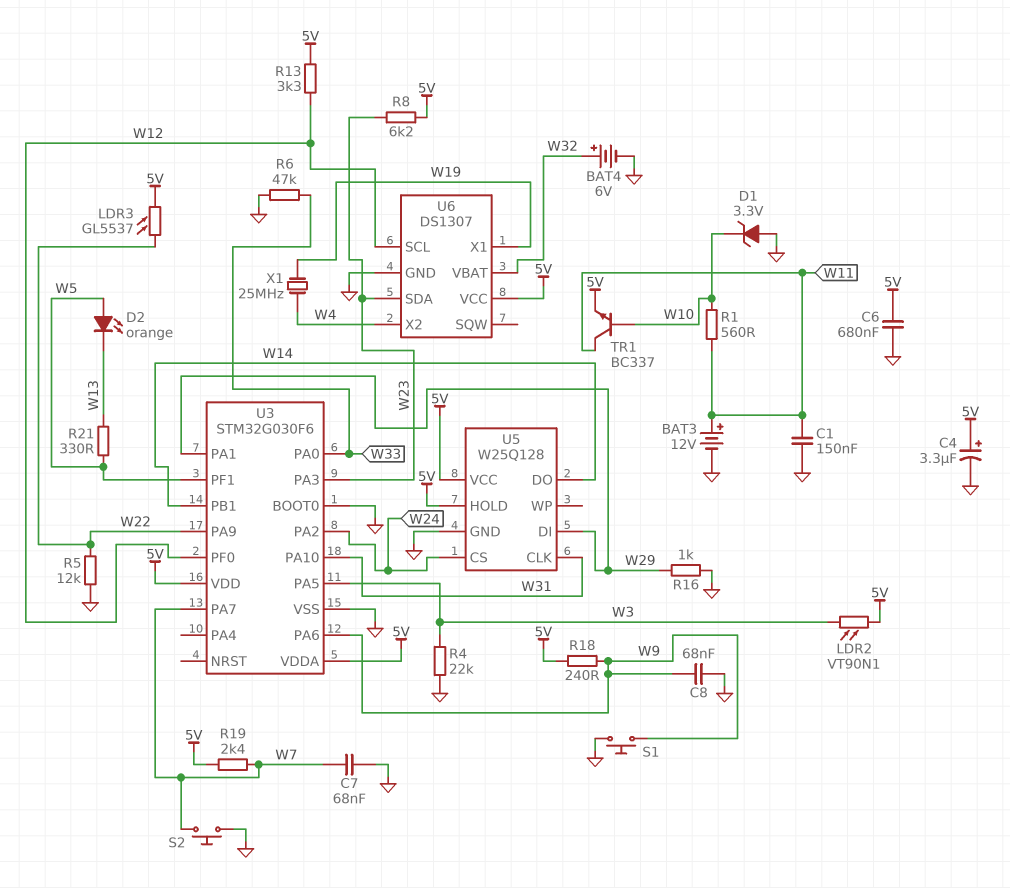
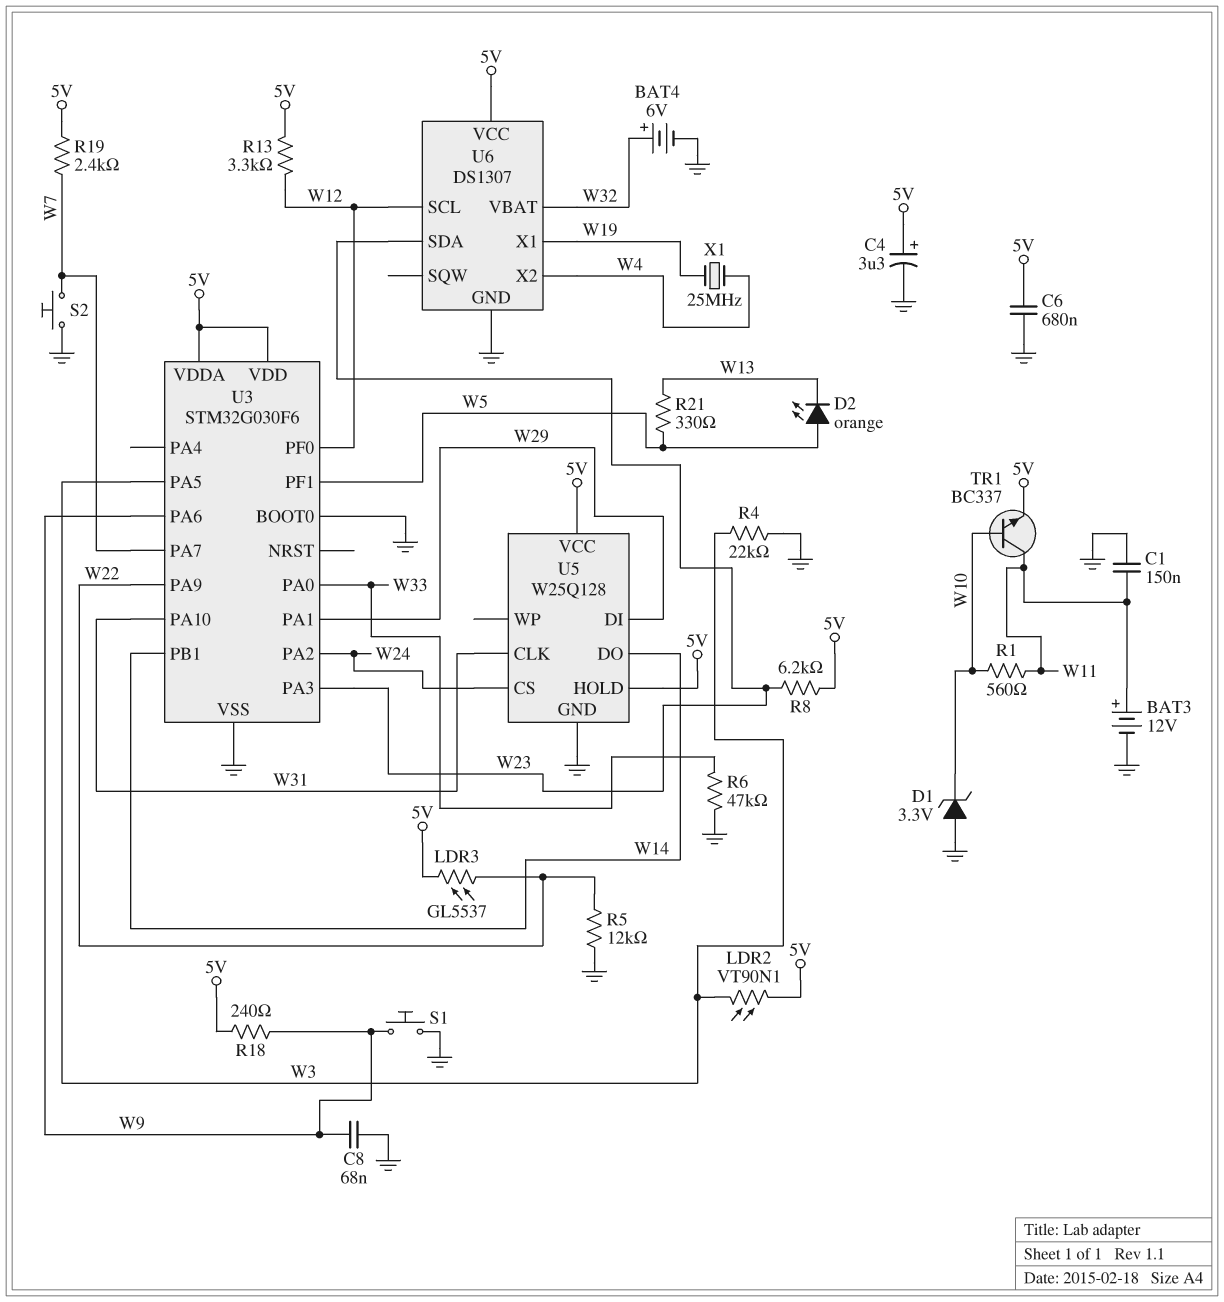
C7: 68nF (GND, W7) -> none
R16: 1k (GND, W29) -> none

